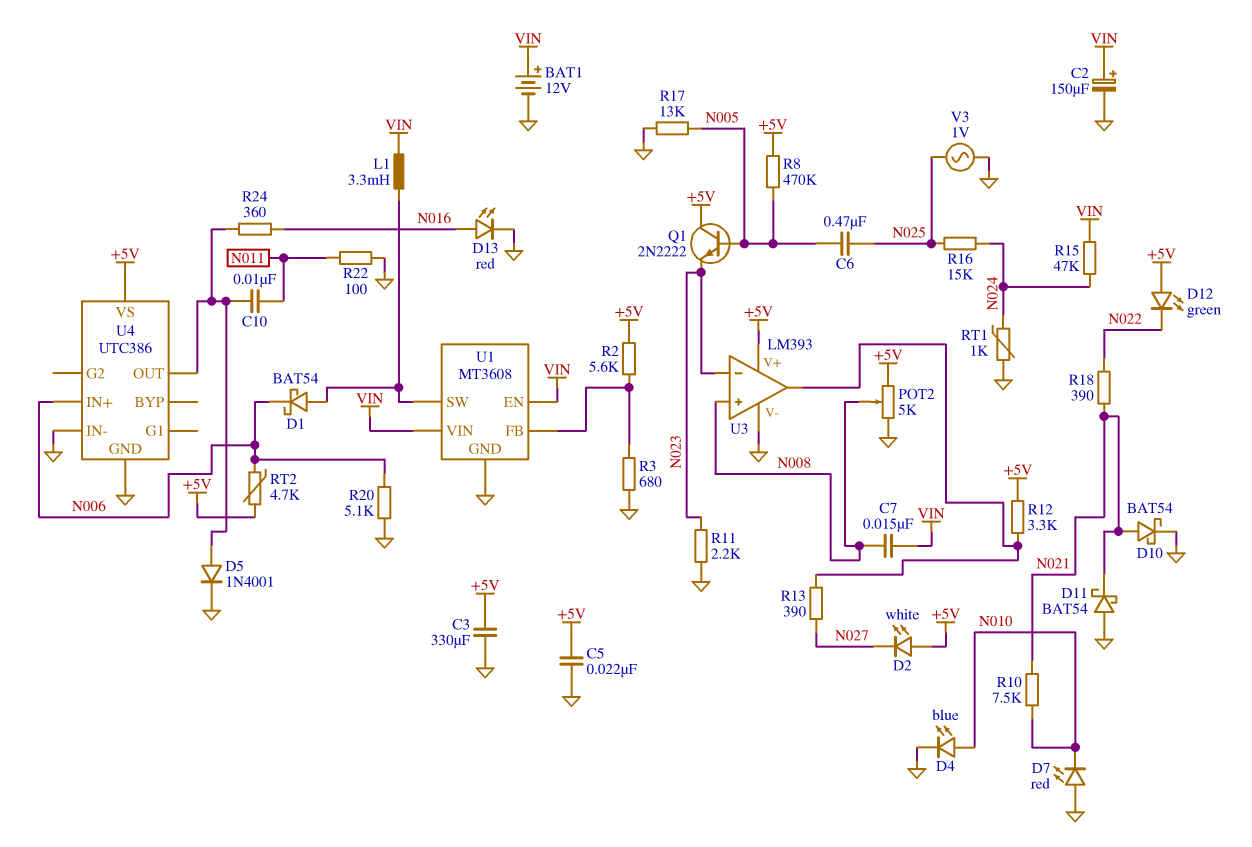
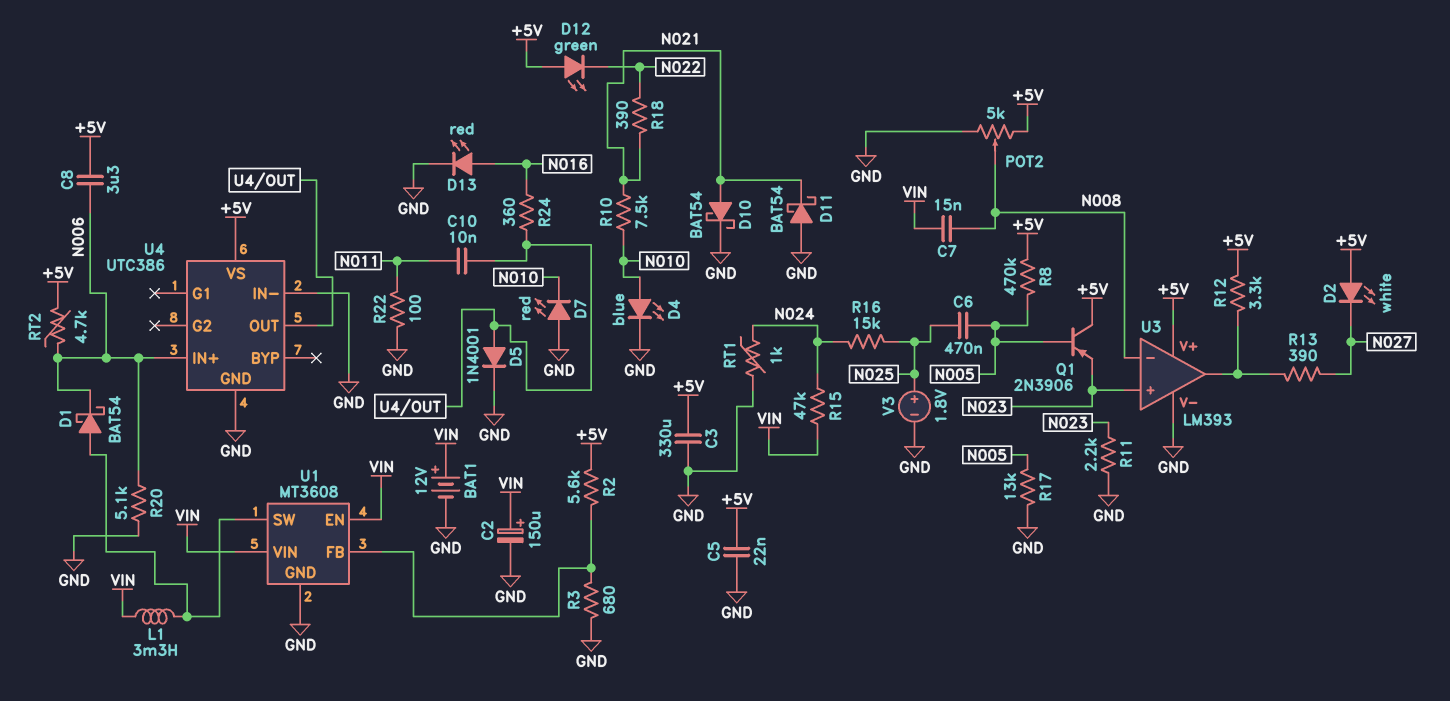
C8: none -> 3.3uF (+5V, N006)
Q1: NPN 2N2222 (B N005, C +5V, E N023) -> PNP 2N3906 (B N005, C +5V, E N023)
U3 pin in+: N008 -> N023
U3 pin in-: N023 -> N008
V3: AC 1V (GND, N025) -> 1.8V (plus N025, minus GND)

